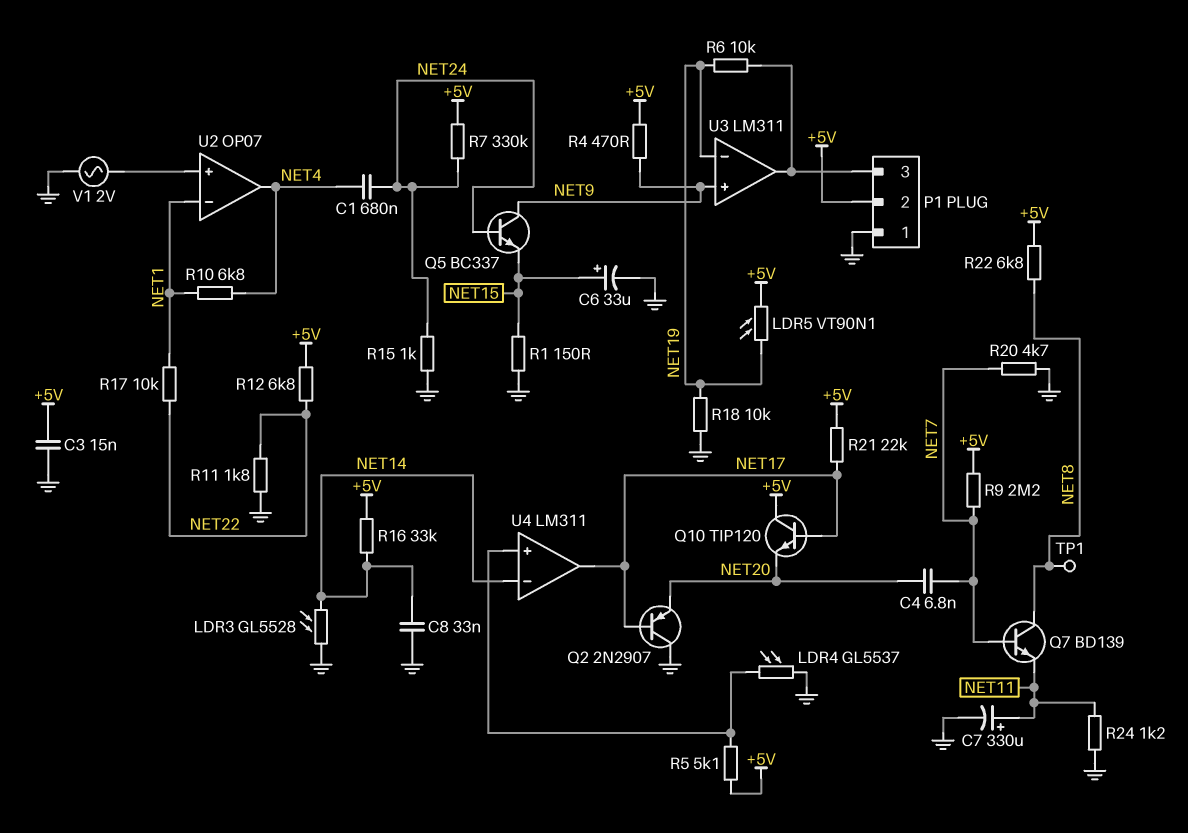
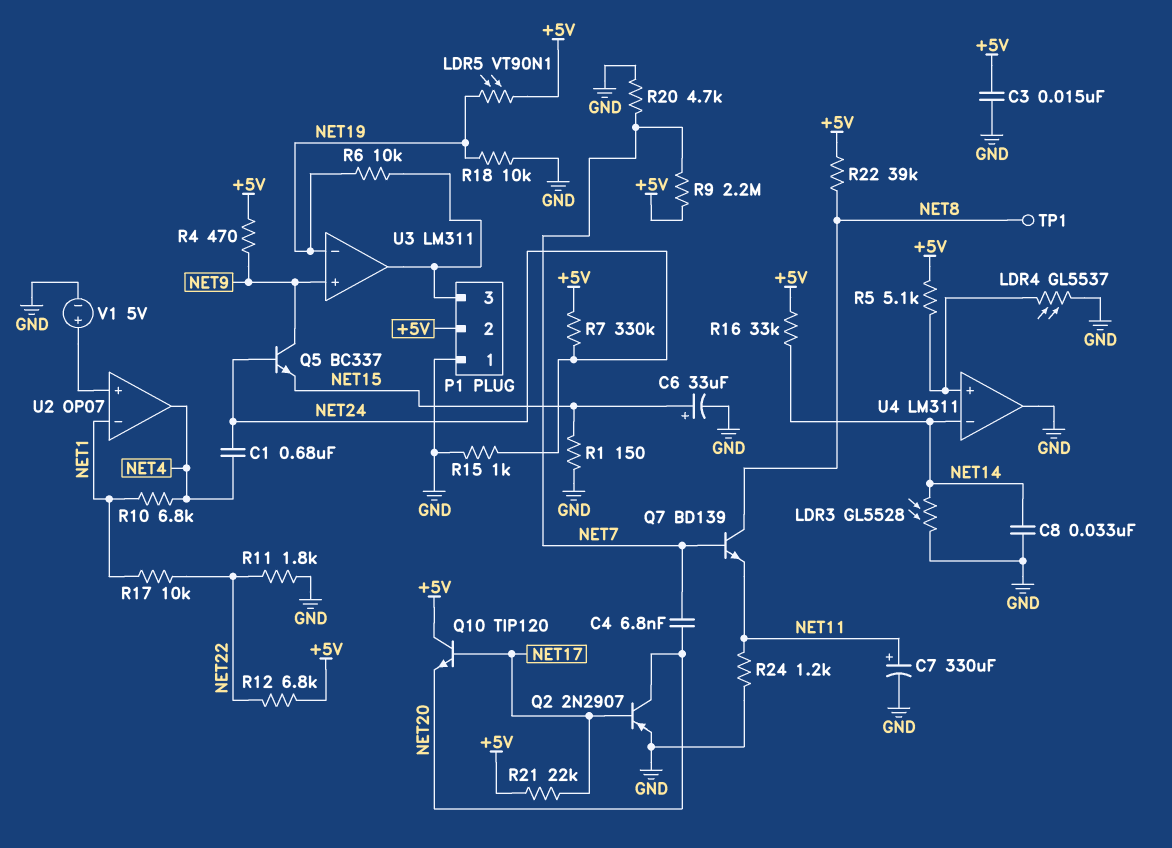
Q2: PNP 2N2907 (B NET17, C GND, E NET20) -> PNP 2N2907 (B NET17, C NET20, E GND)
R22: 6.8k (+5V, NET8) -> 39k (+5V, NET8)
U4 pin out: NET17 -> GND
V1: AC 2V (GND, U2/in+) -> 5V (plus U2/in+, minus GND)

